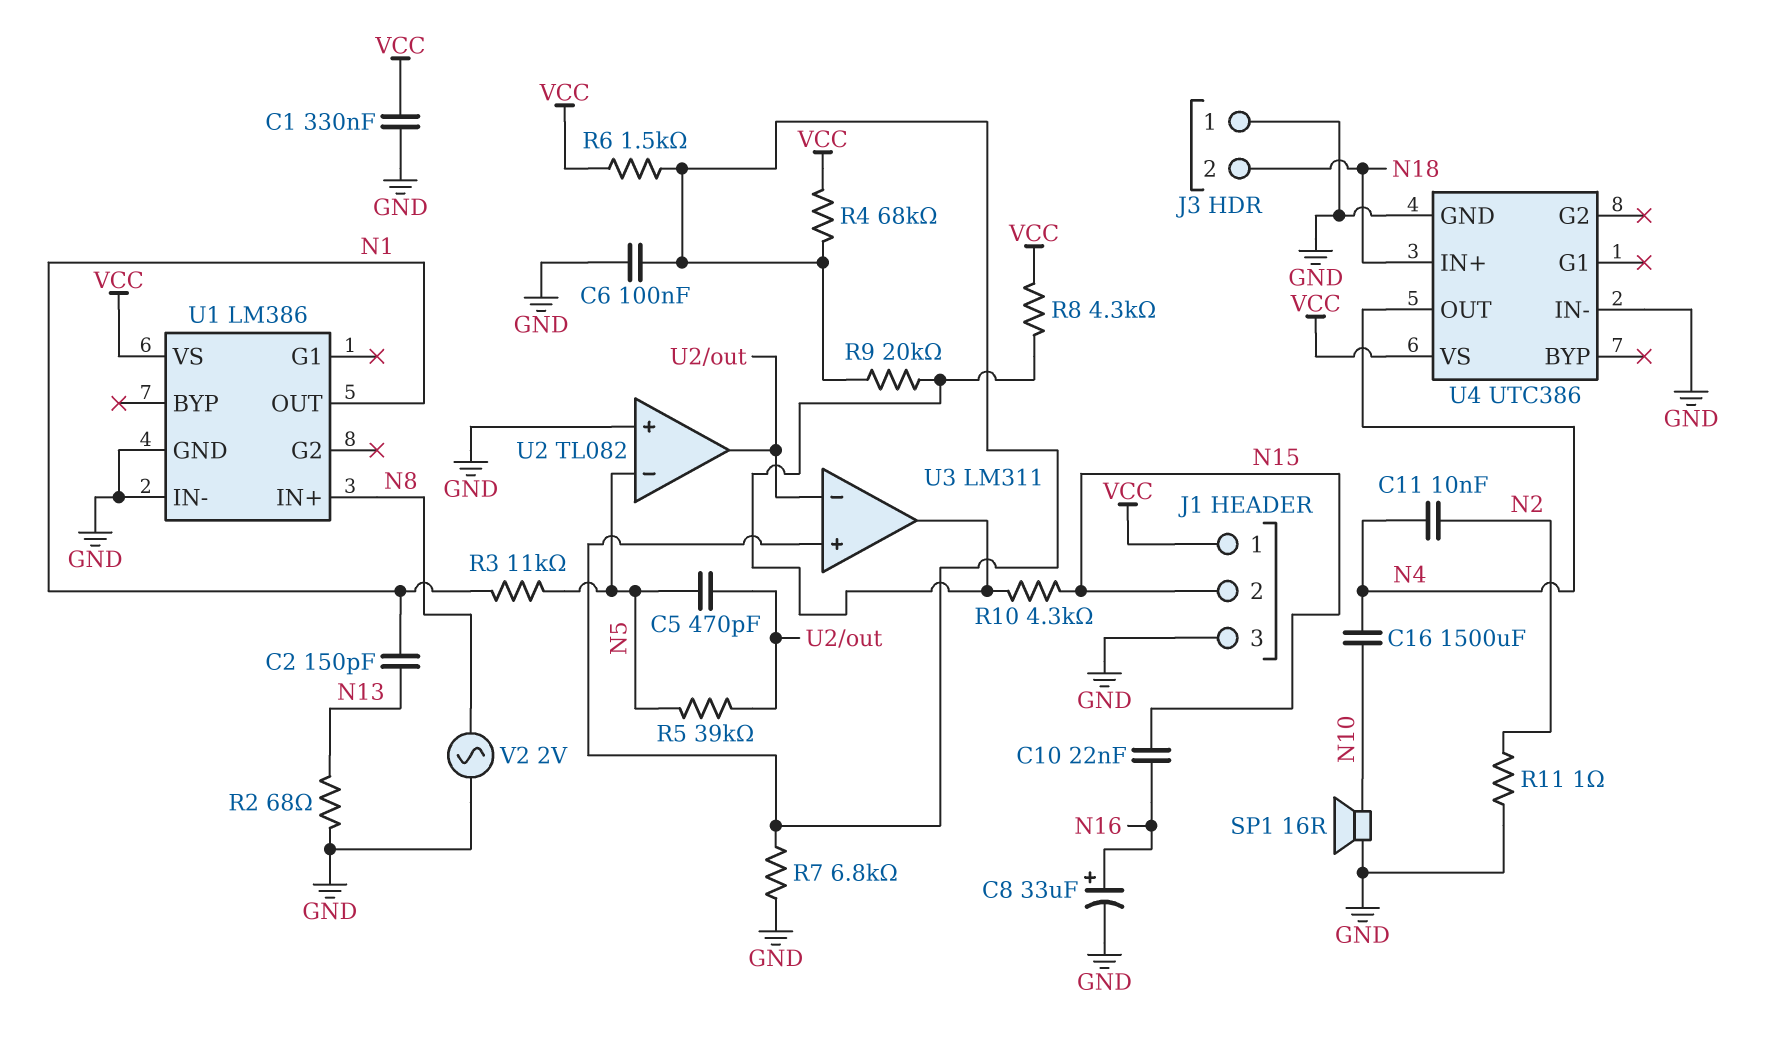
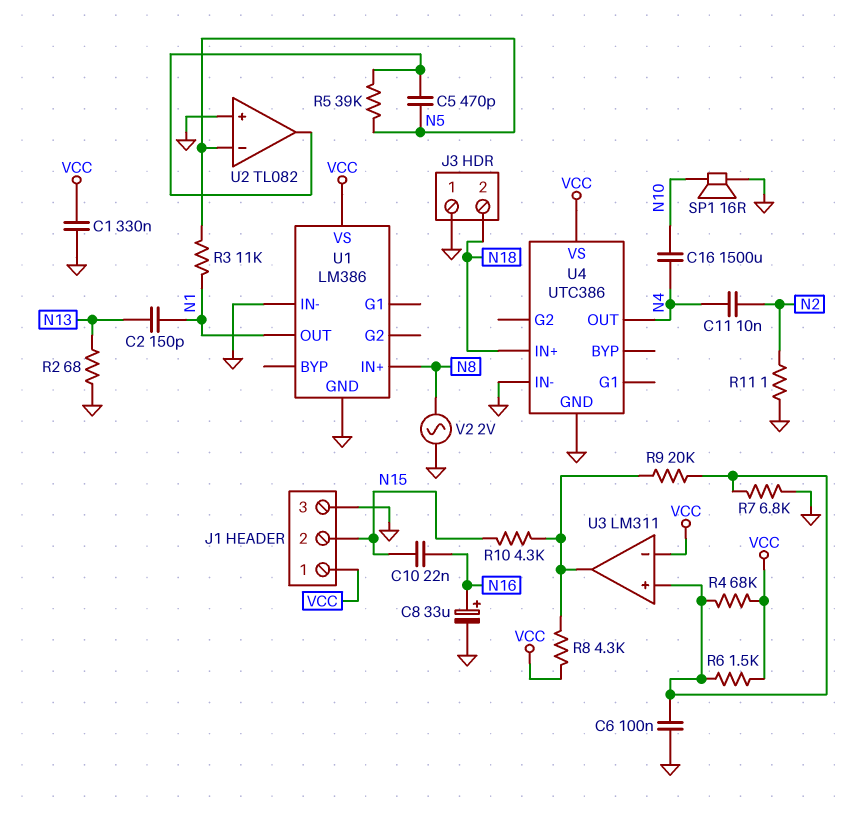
U3 pin in-: U2/out -> VCC

